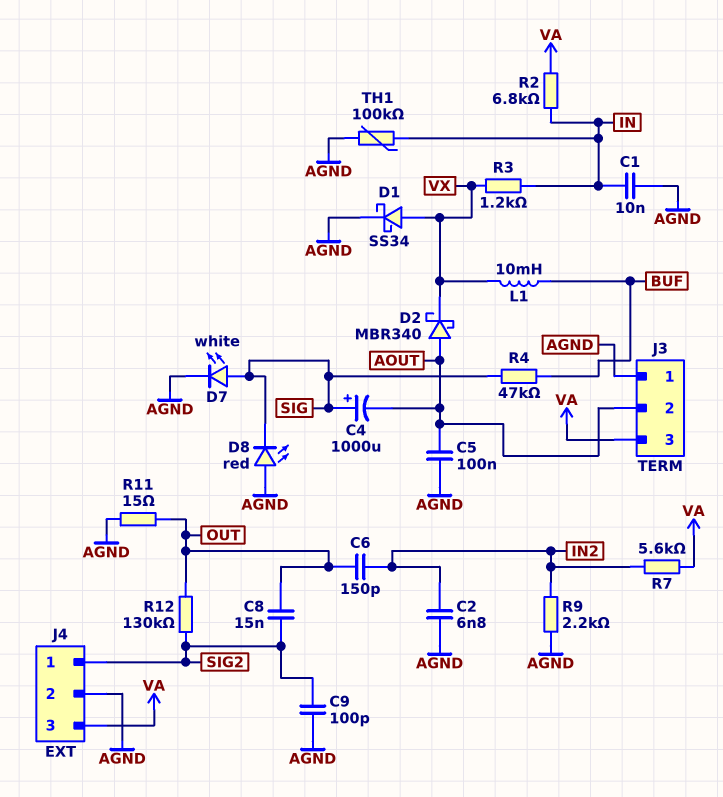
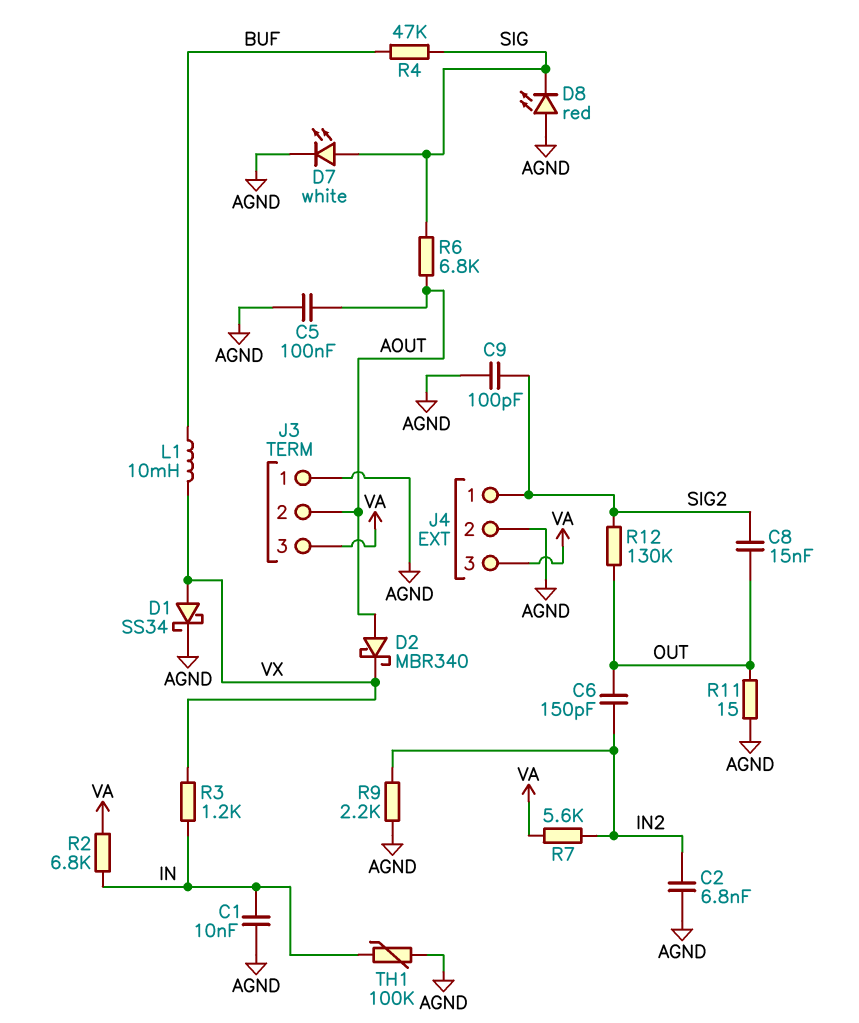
C4: 1000uF (plus SIG, minus AOUT) -> none
R6: none -> 6.8k (AOUT, SIG)

